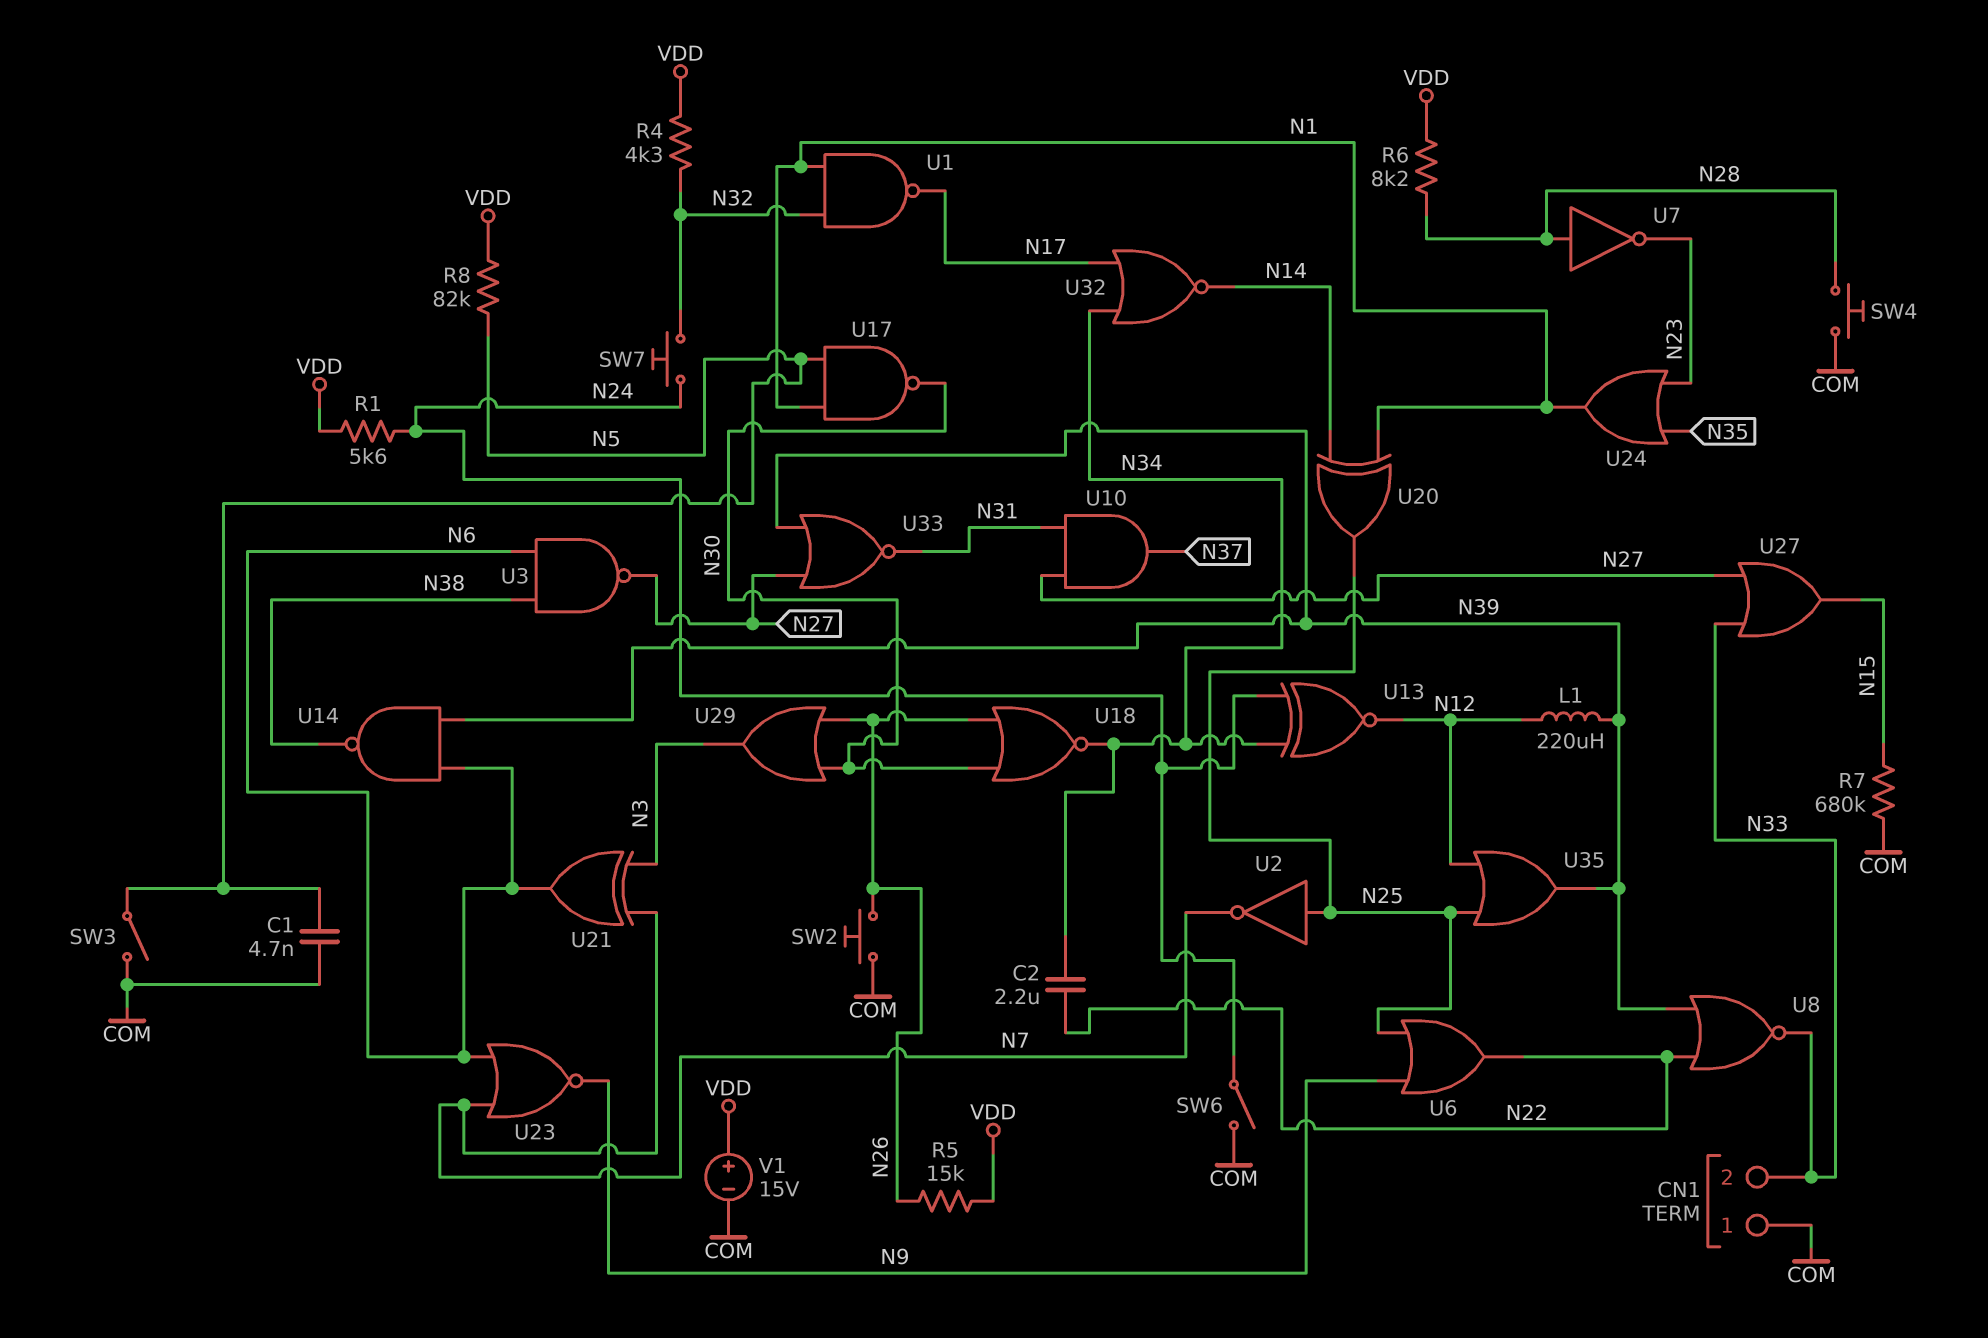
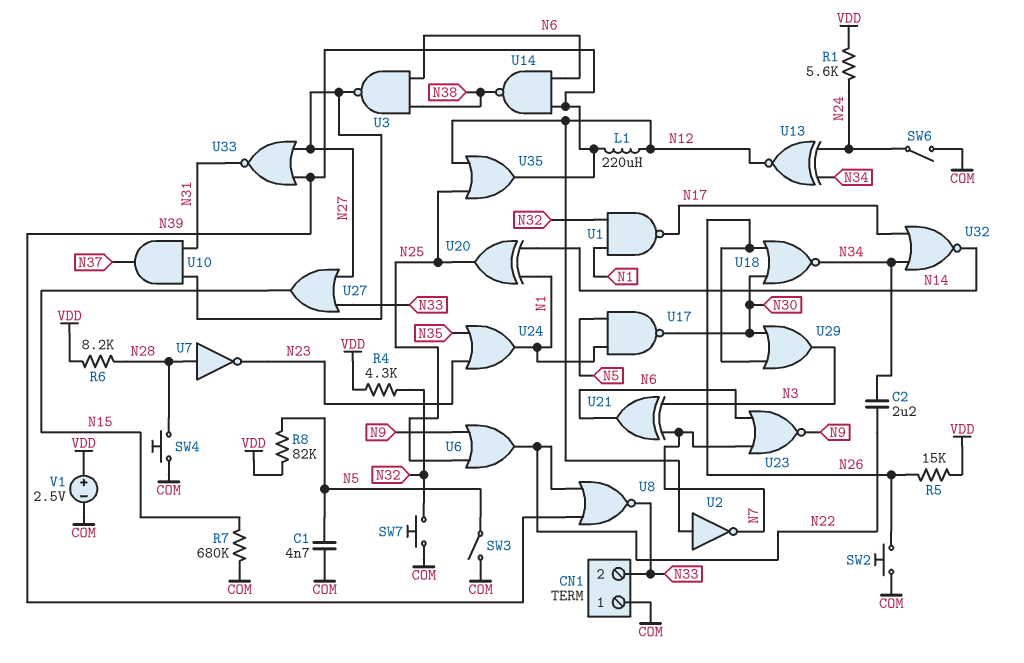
SW7: button (N24, N32) -> button (COM, N32)
U2: NOT (in N25, out N7) -> NOT (in N12, out N7)
V1: 15V (plus VDD, minus COM) -> 2.5V (plus VDD, minus COM)

